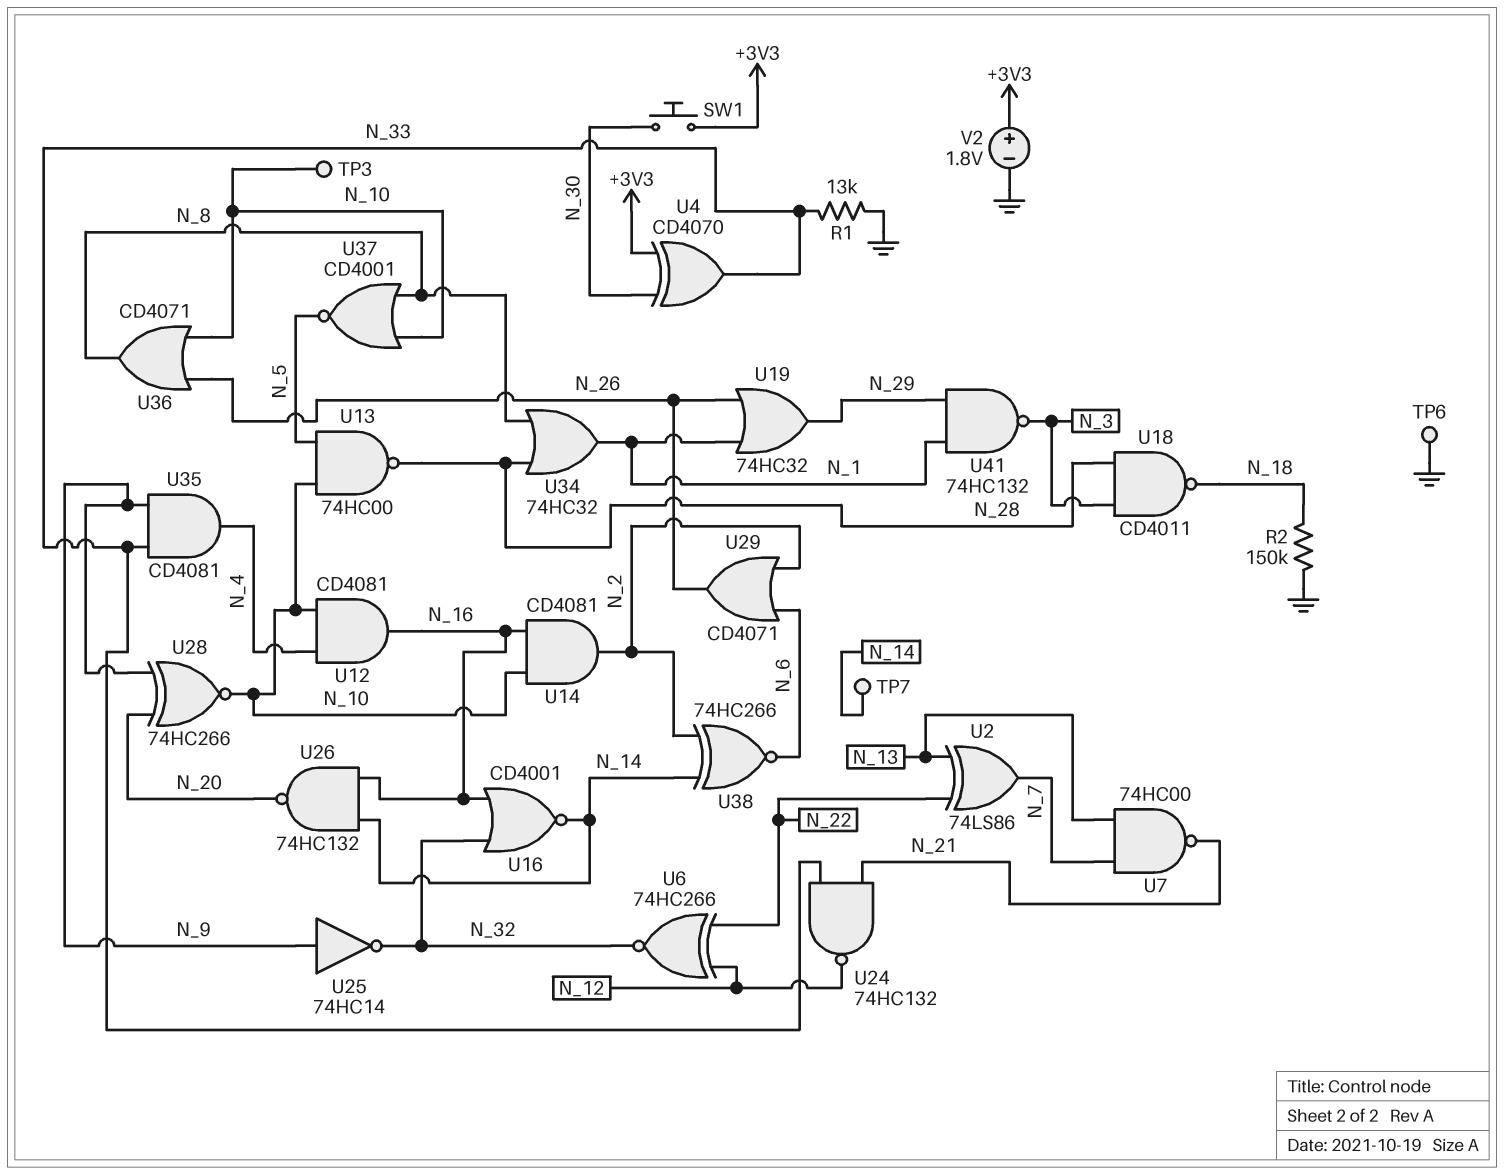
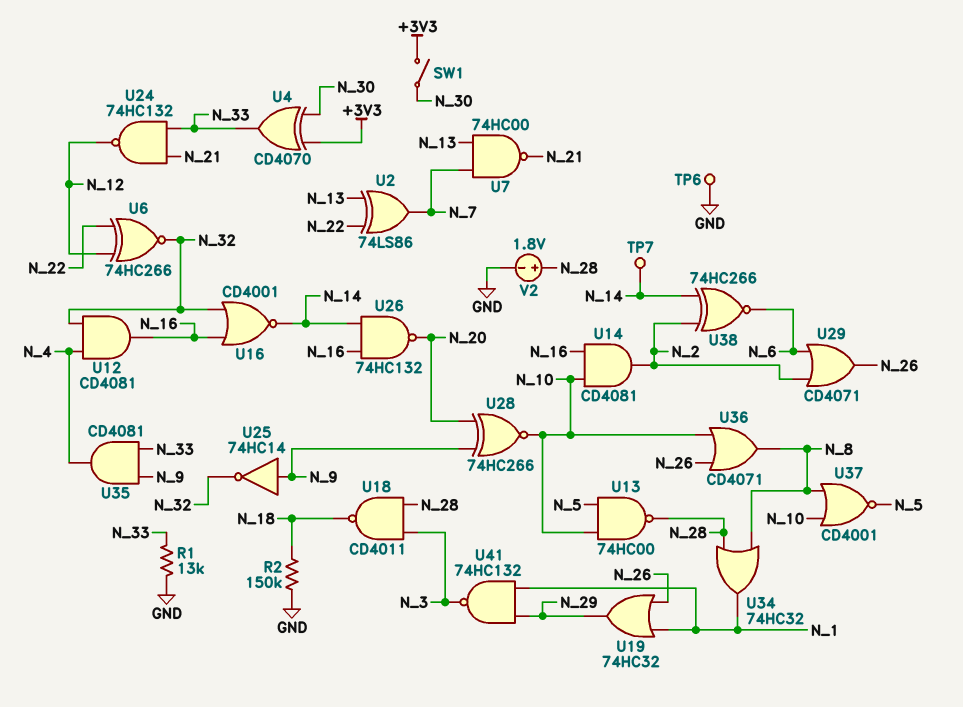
SW1: button (+3V3, N_30) -> switch (+3V3, N_30)
TP3: test point (N_10) -> none
U12: AND CD4081 (in N_4, in N_10, out N_16) -> AND CD4081 (in N_4, in N_32, out N_16)
V2: 1.8V (plus +3V3, minus GND) -> 1.8V (plus N_28, minus GND)

